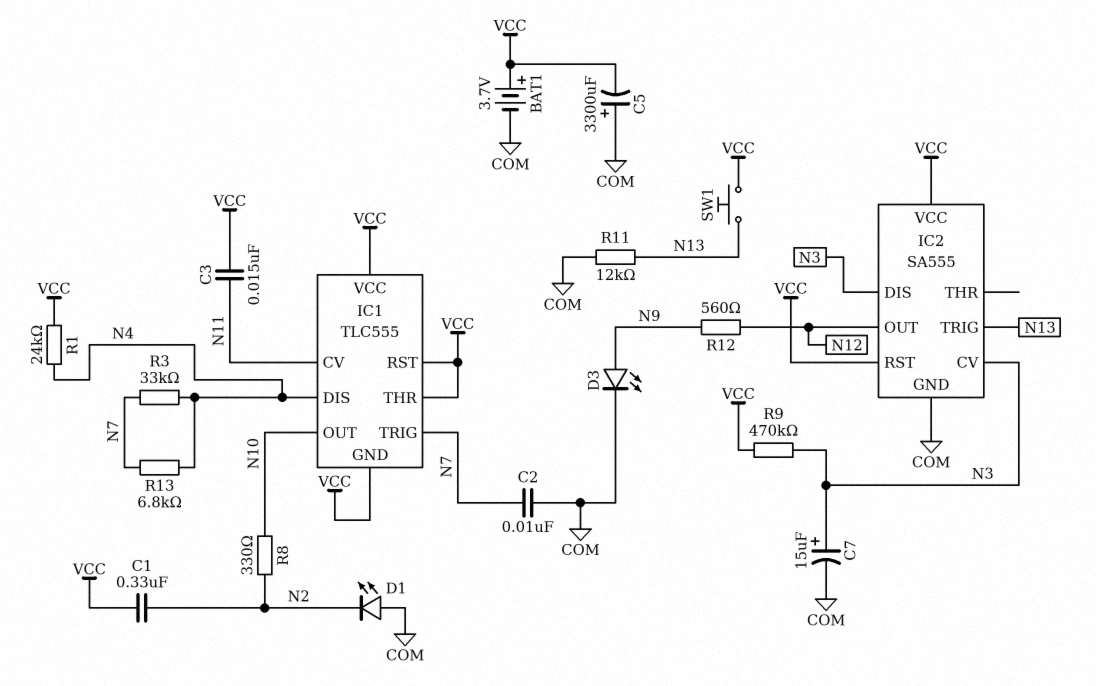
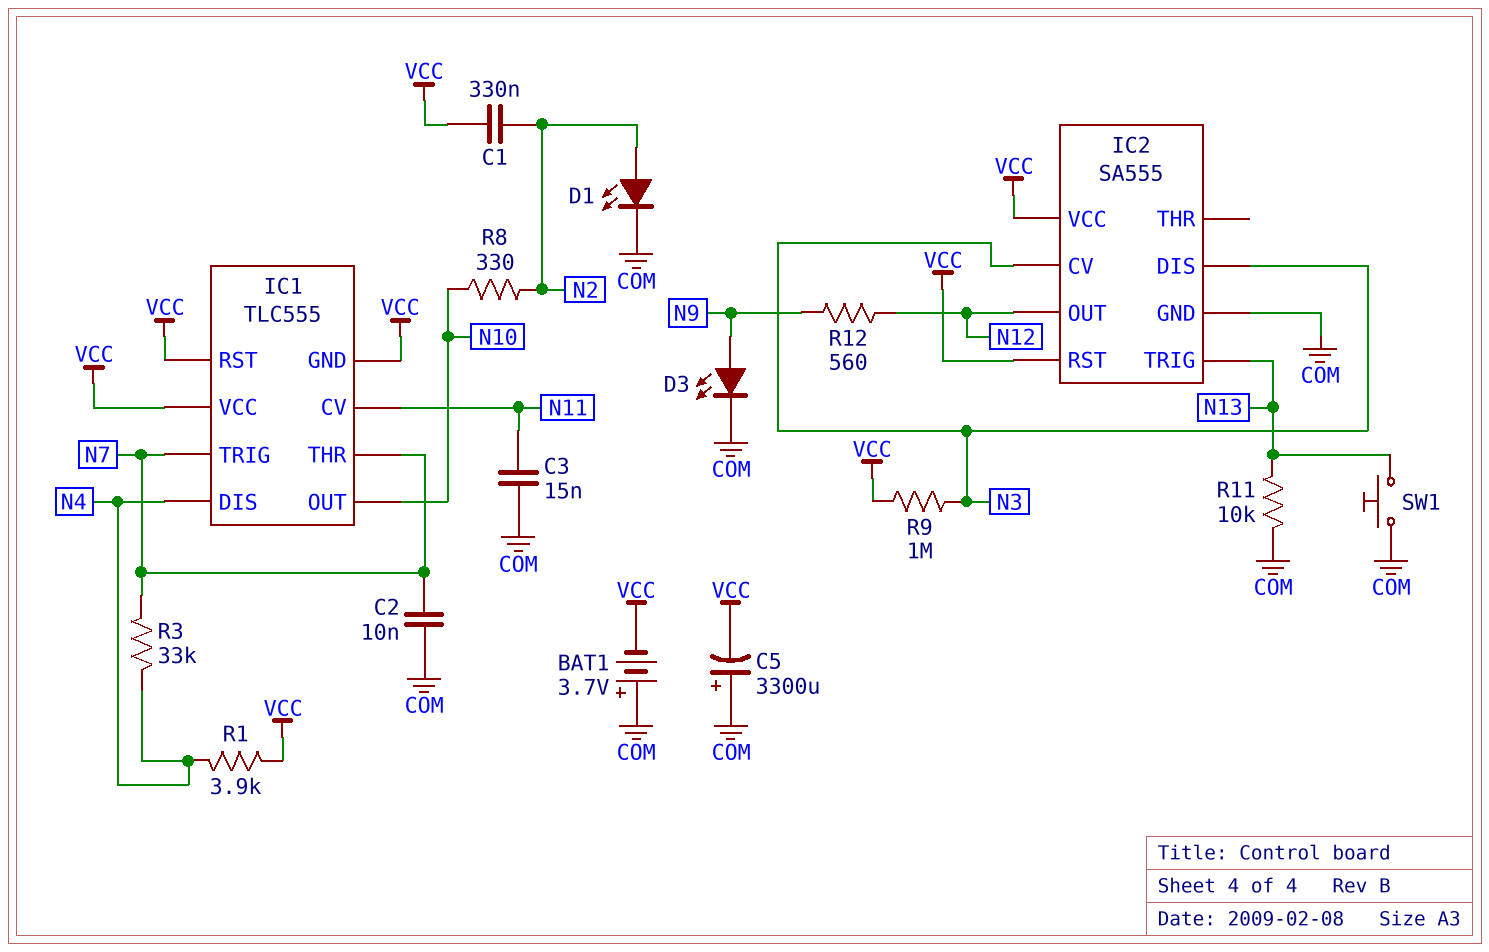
BAT1: 3.7V (plus VCC, minus COM) -> 3.7V (plus COM, minus VCC)
C3: 15nF (N11, VCC) -> 15nF (COM, N11)
C7: 15uF (plus N3, minus COM) -> none
D1: LED (A COM, K N2) -> LED (A N2, K COM)
IC1 pin THR: VCC -> N7
R1: 24k (N4, VCC) -> 3.9k (N4, VCC)
R9: 470k (N3, VCC) -> 1M (N3, VCC)
R11: 12k (COM, N13) -> 10k (COM, N13)
R13: 6.8k (N4, N7) -> none
SW1: button (N13, VCC) -> button (COM, N13)

